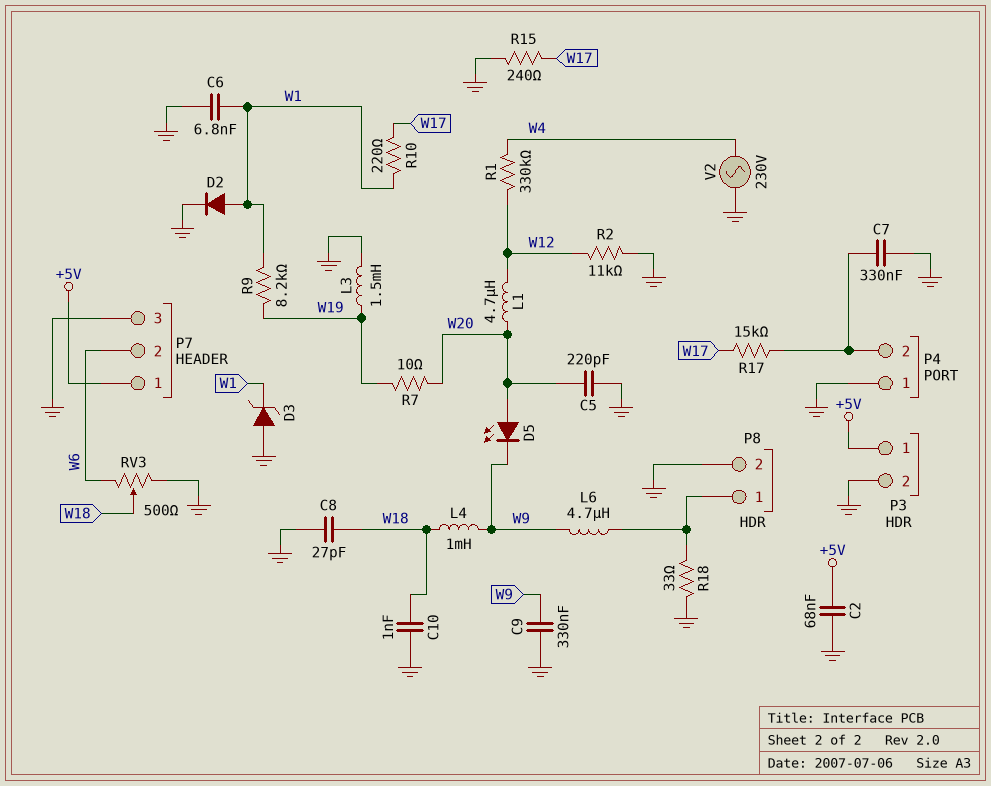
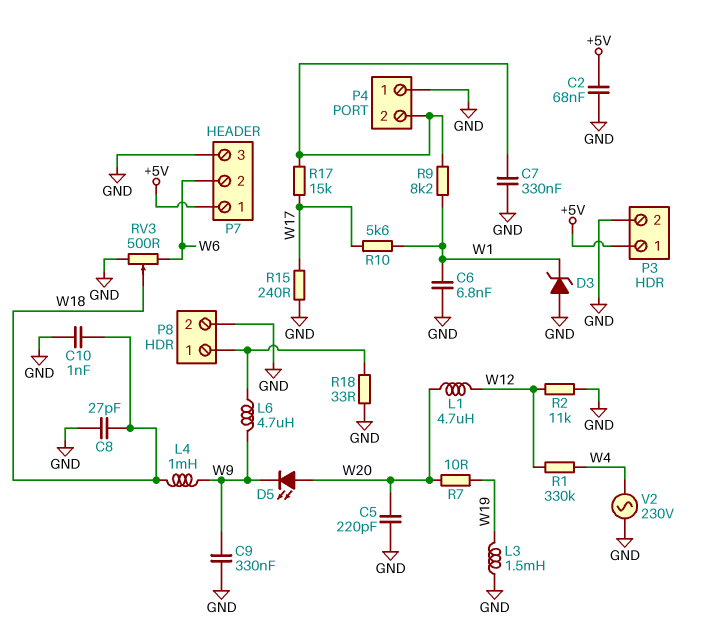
D2: diode (A W1, K GND) -> none
R9: 8.2k (W1, W19) -> 8.2k (P4/2, W1)
R10: 220 (W1, W17) -> 5.6k (W1, W17)

